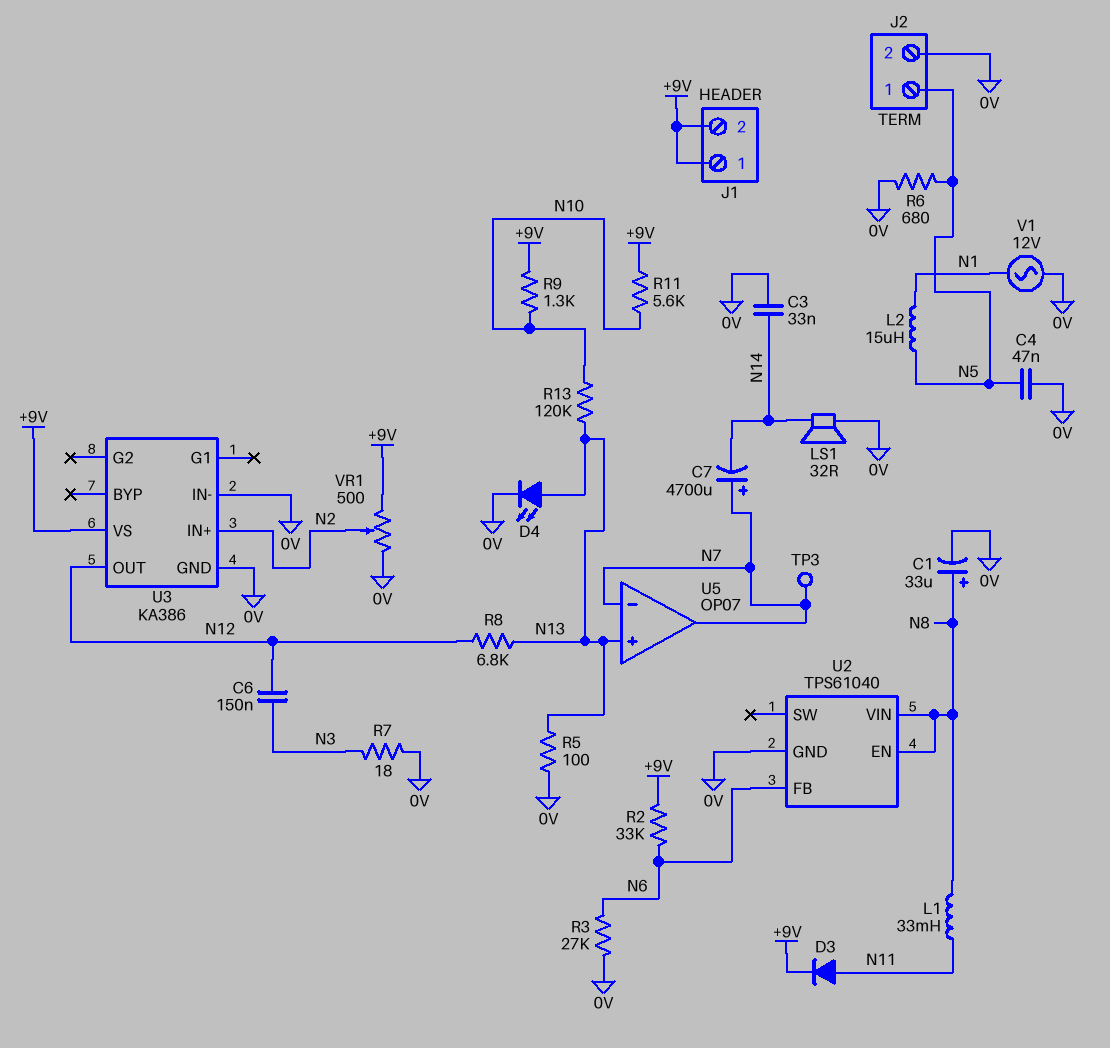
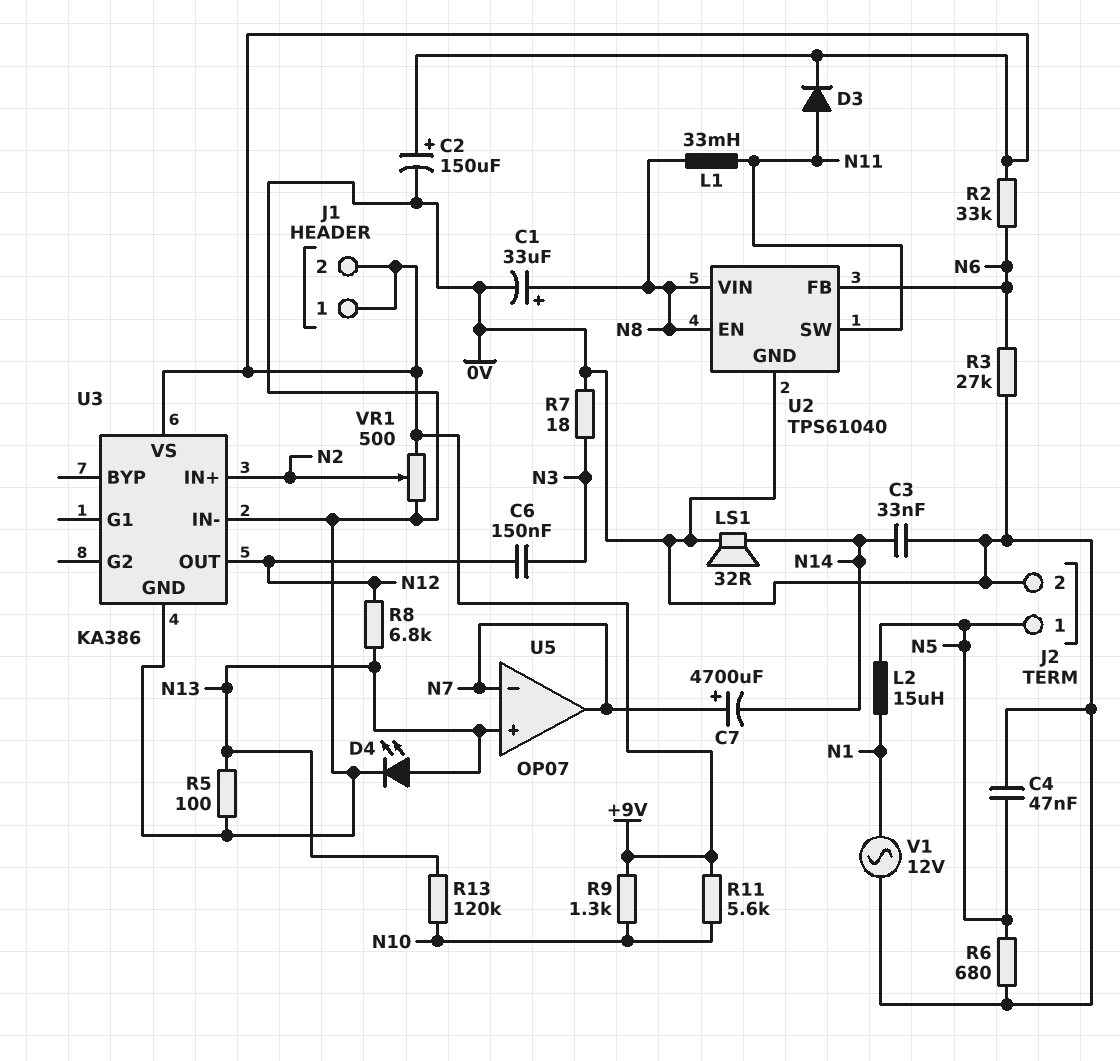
C2: none -> 150uF (plus +9V, minus 0V)
TP3: test point (N7) -> none
U2 pin SW: none -> N11

